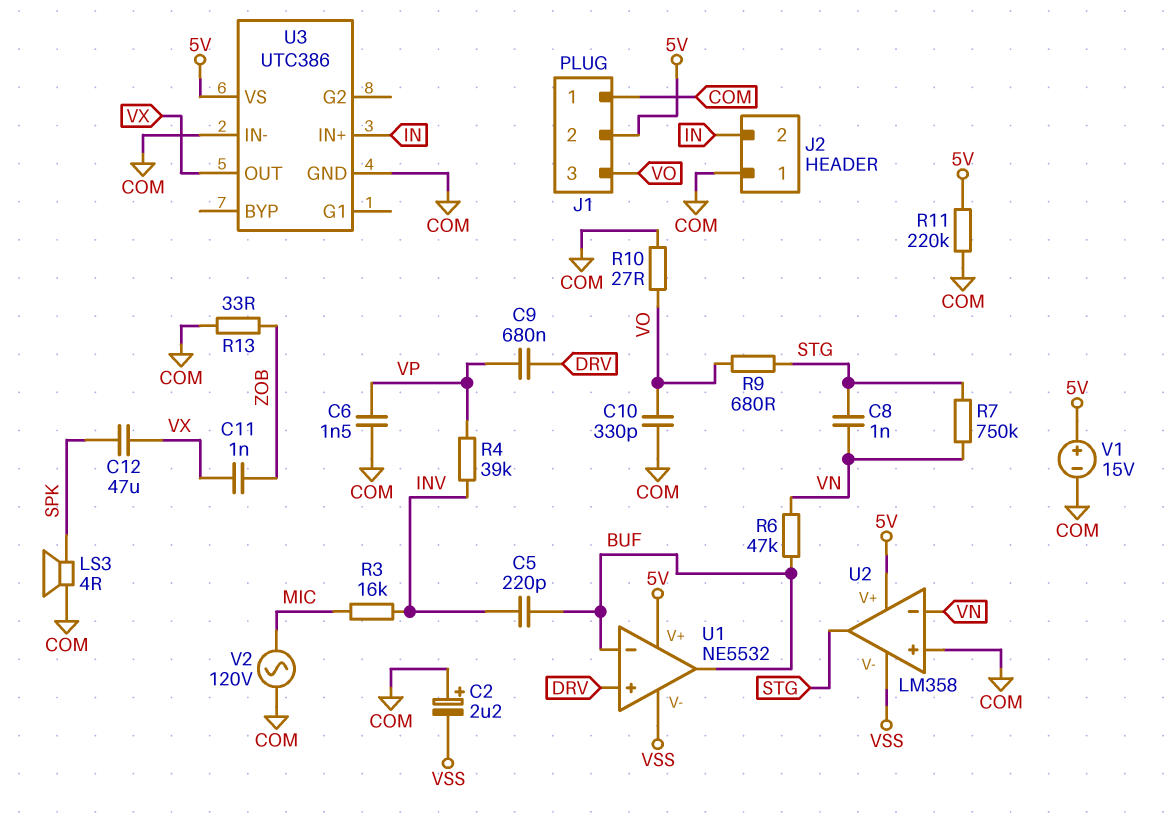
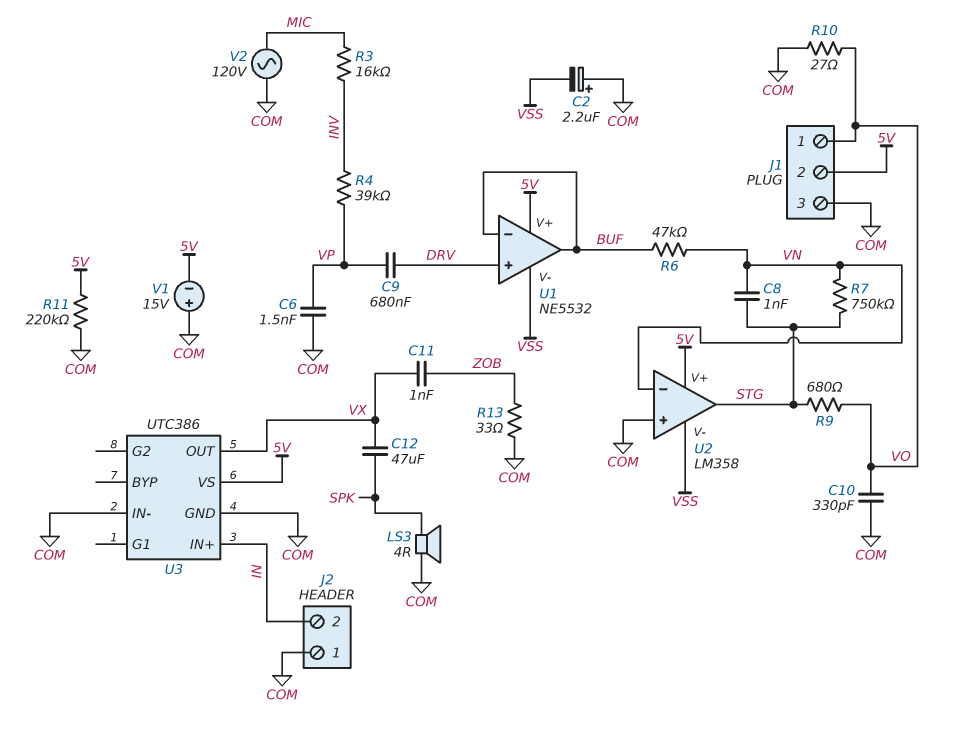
C5: 220pF (BUF, INV) -> none
J1 pin 1: COM -> VO
J1 pin 3: VO -> COM
V1: 15V (plus 5V, minus COM) -> 15V (plus COM, minus 5V)

